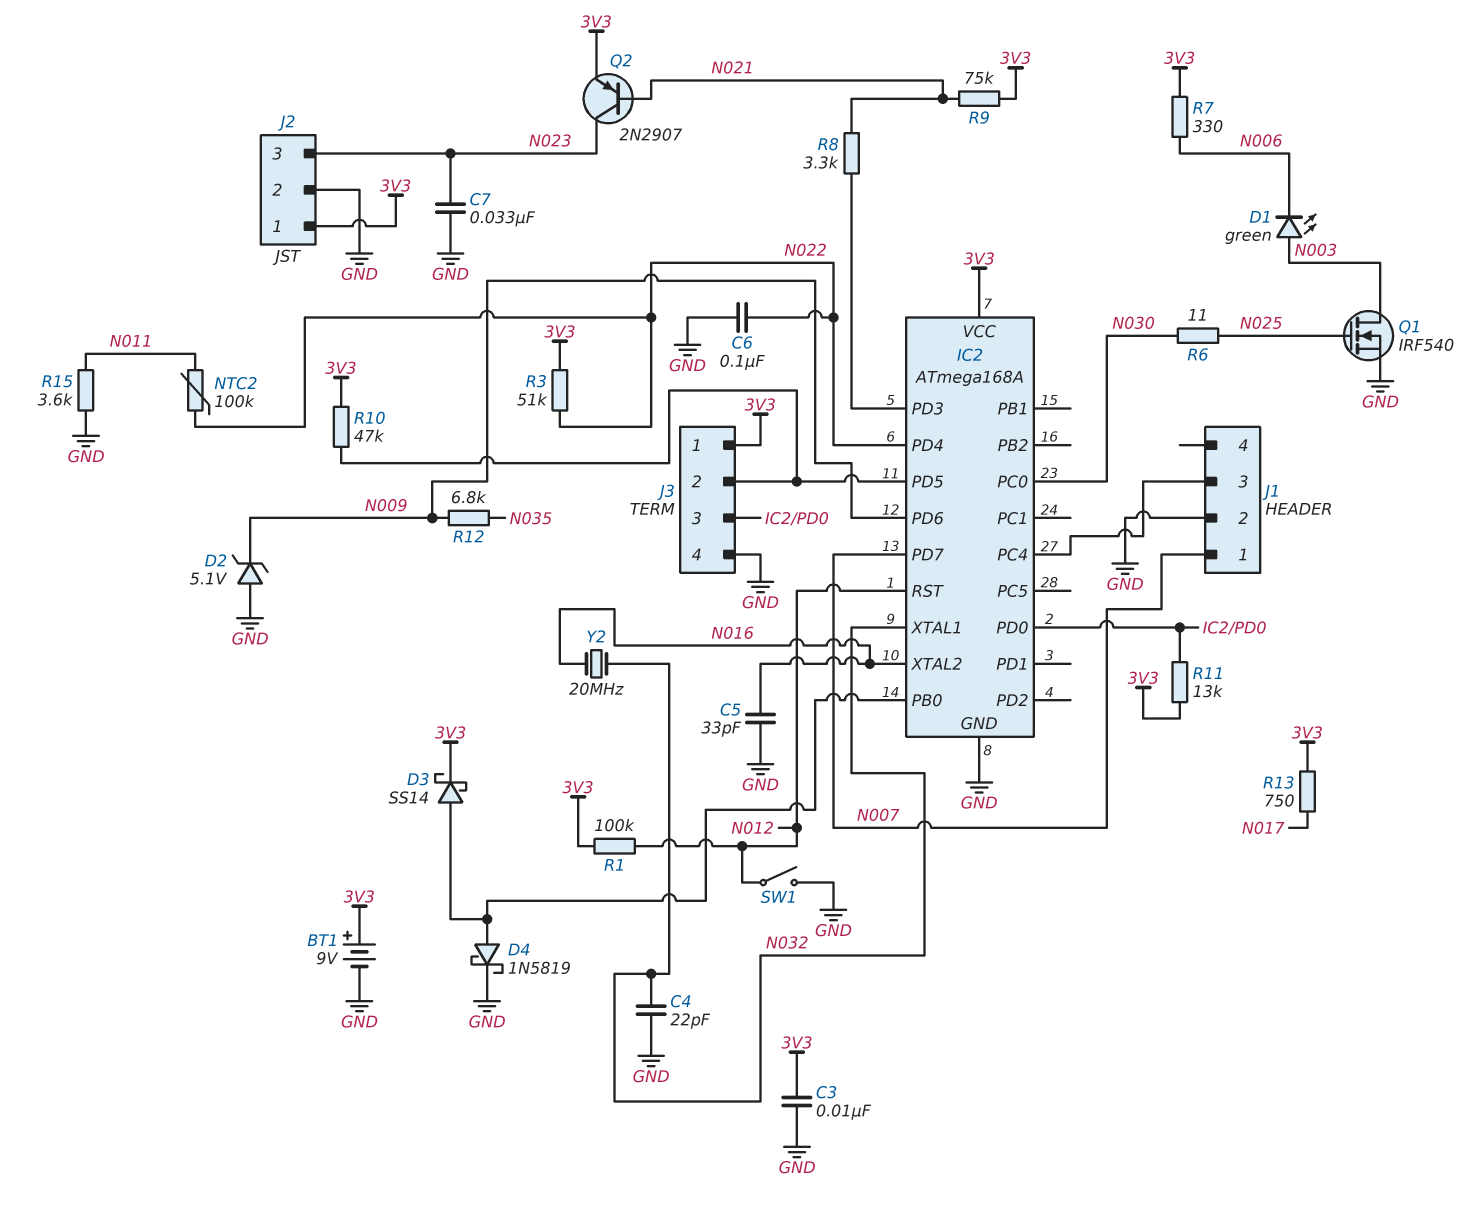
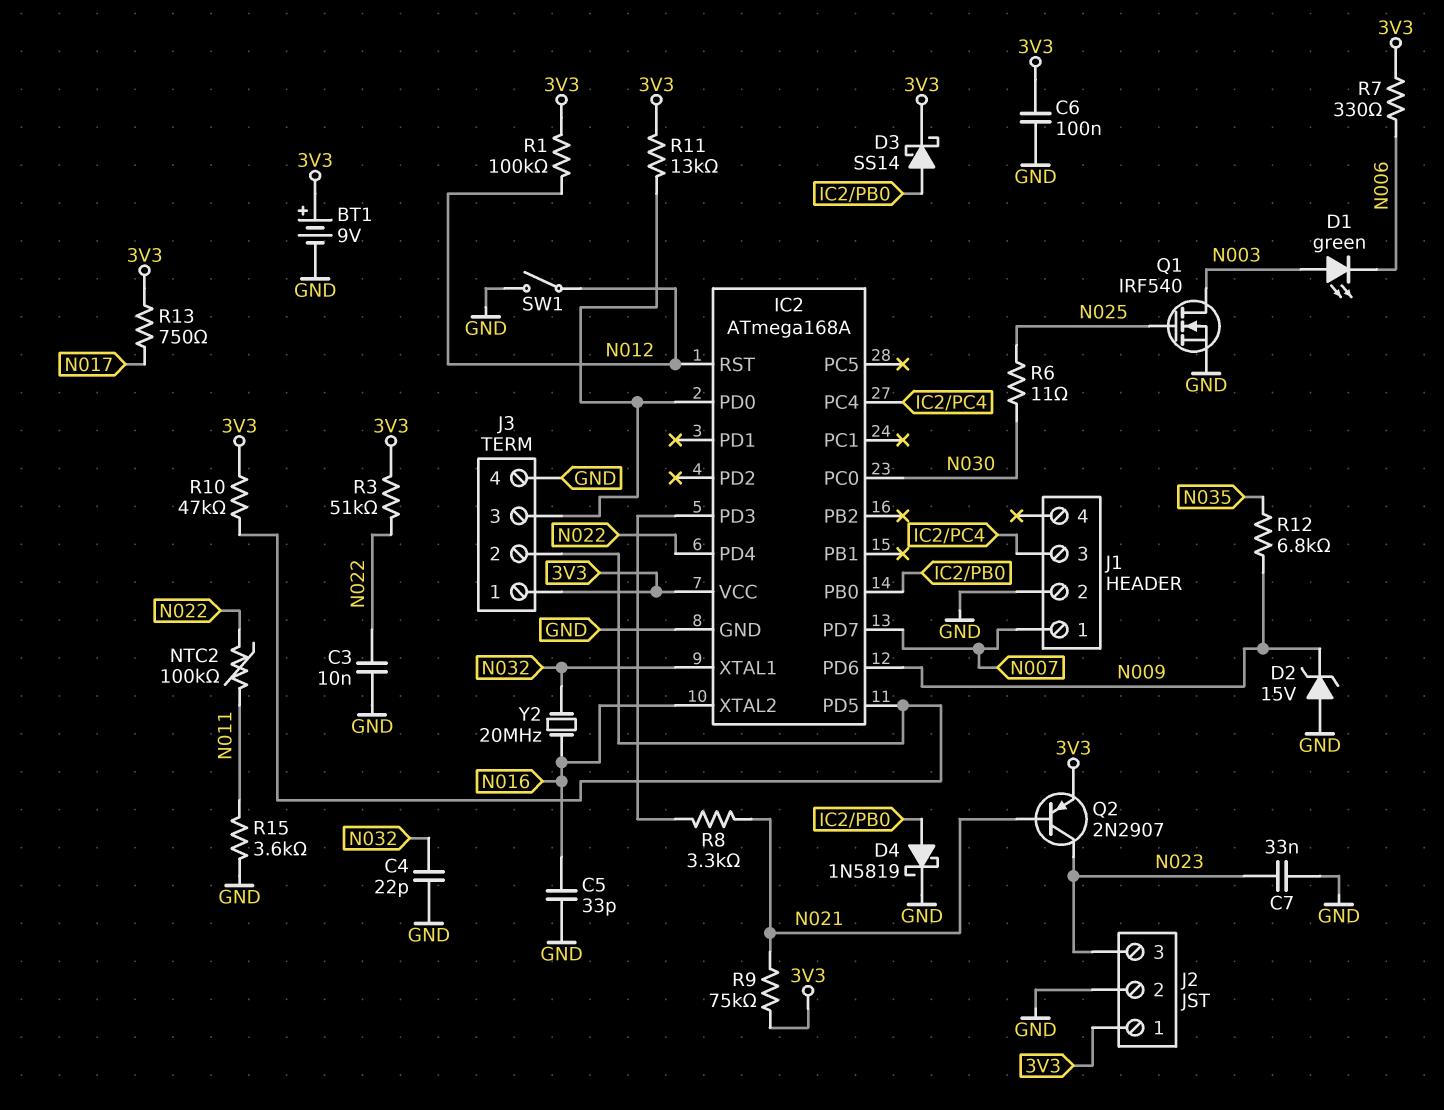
C3: 10nF (3V3, GND) -> 10nF (GND, N022)
C6: 100nF (GND, N022) -> 100nF (3V3, GND)
D2: zener 5.1V (A GND, K N009) -> zener 15V (A GND, K N009)

